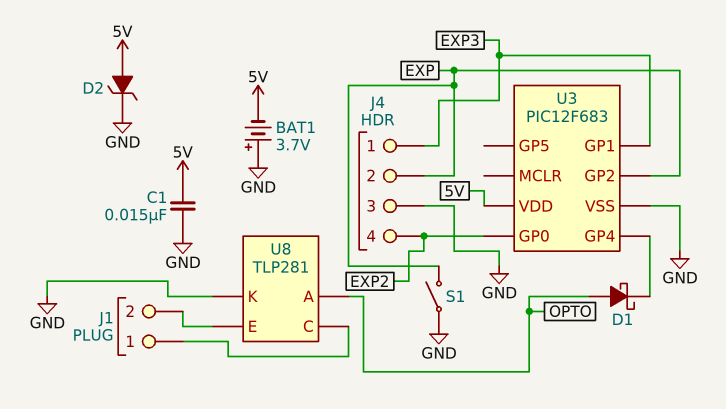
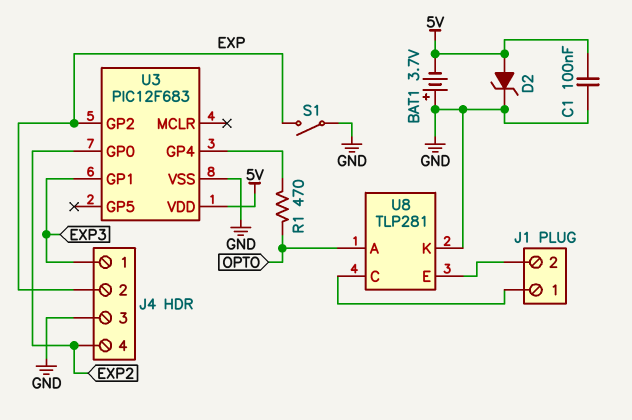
C1: 15nF (5V, GND) -> 100nF (5V, GND)
D1: schottky (A OPTO, K U3/GP4) -> none
R1: none -> 470 (OPTO, U3/GP4)

